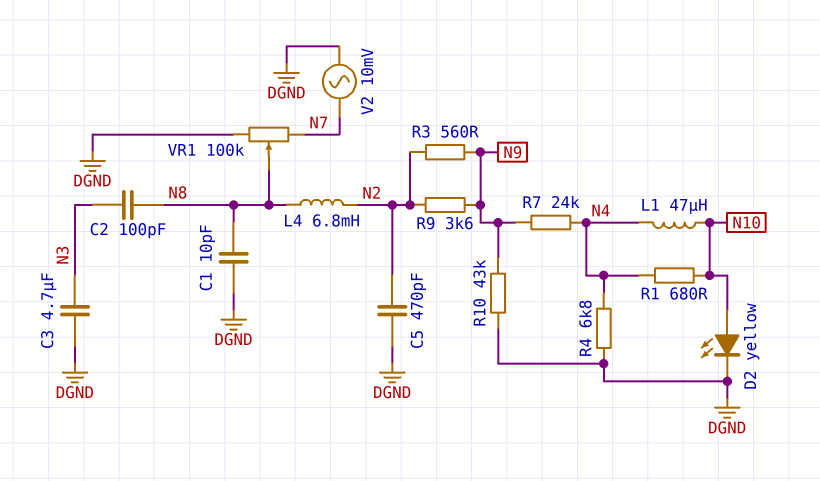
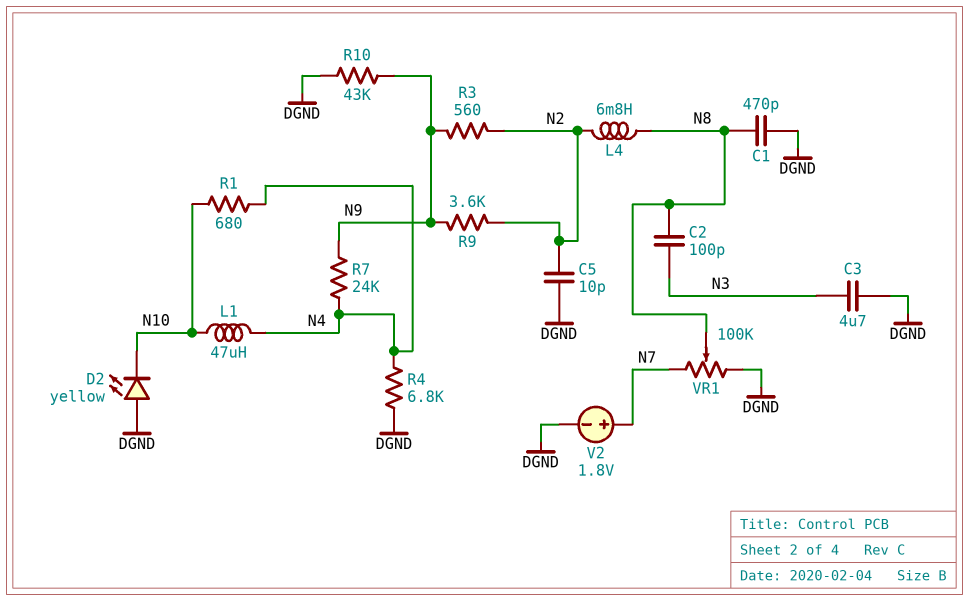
C1: 10pF (DGND, N8) -> 470pF (DGND, N8)
C5: 470pF (DGND, N2) -> 10pF (DGND, N2)
D2: LED yellow (A N10, K DGND) -> LED yellow (A DGND, K N10)
V2: AC 10mV (DGND, N7) -> 1.8V (plus N7, minus DGND)

